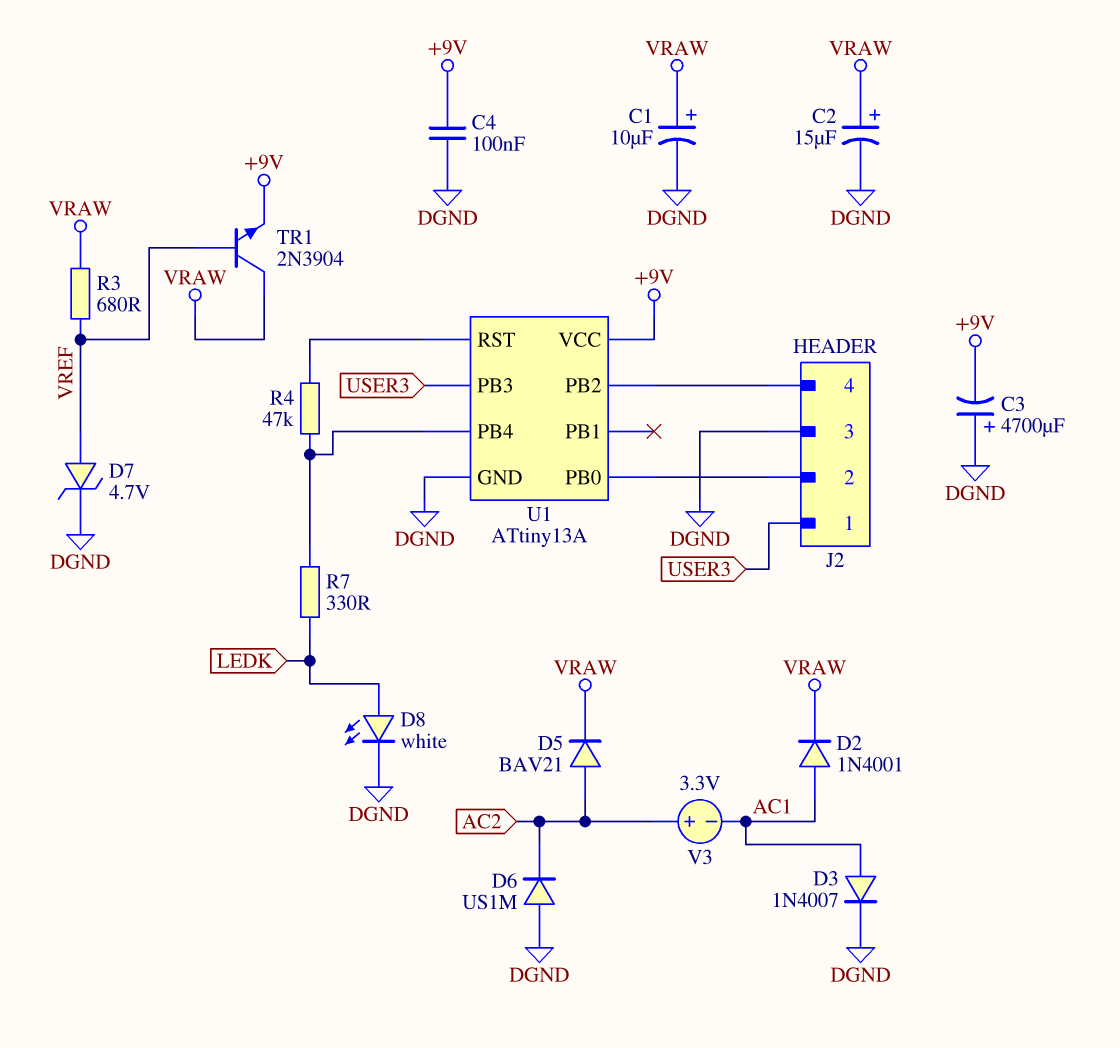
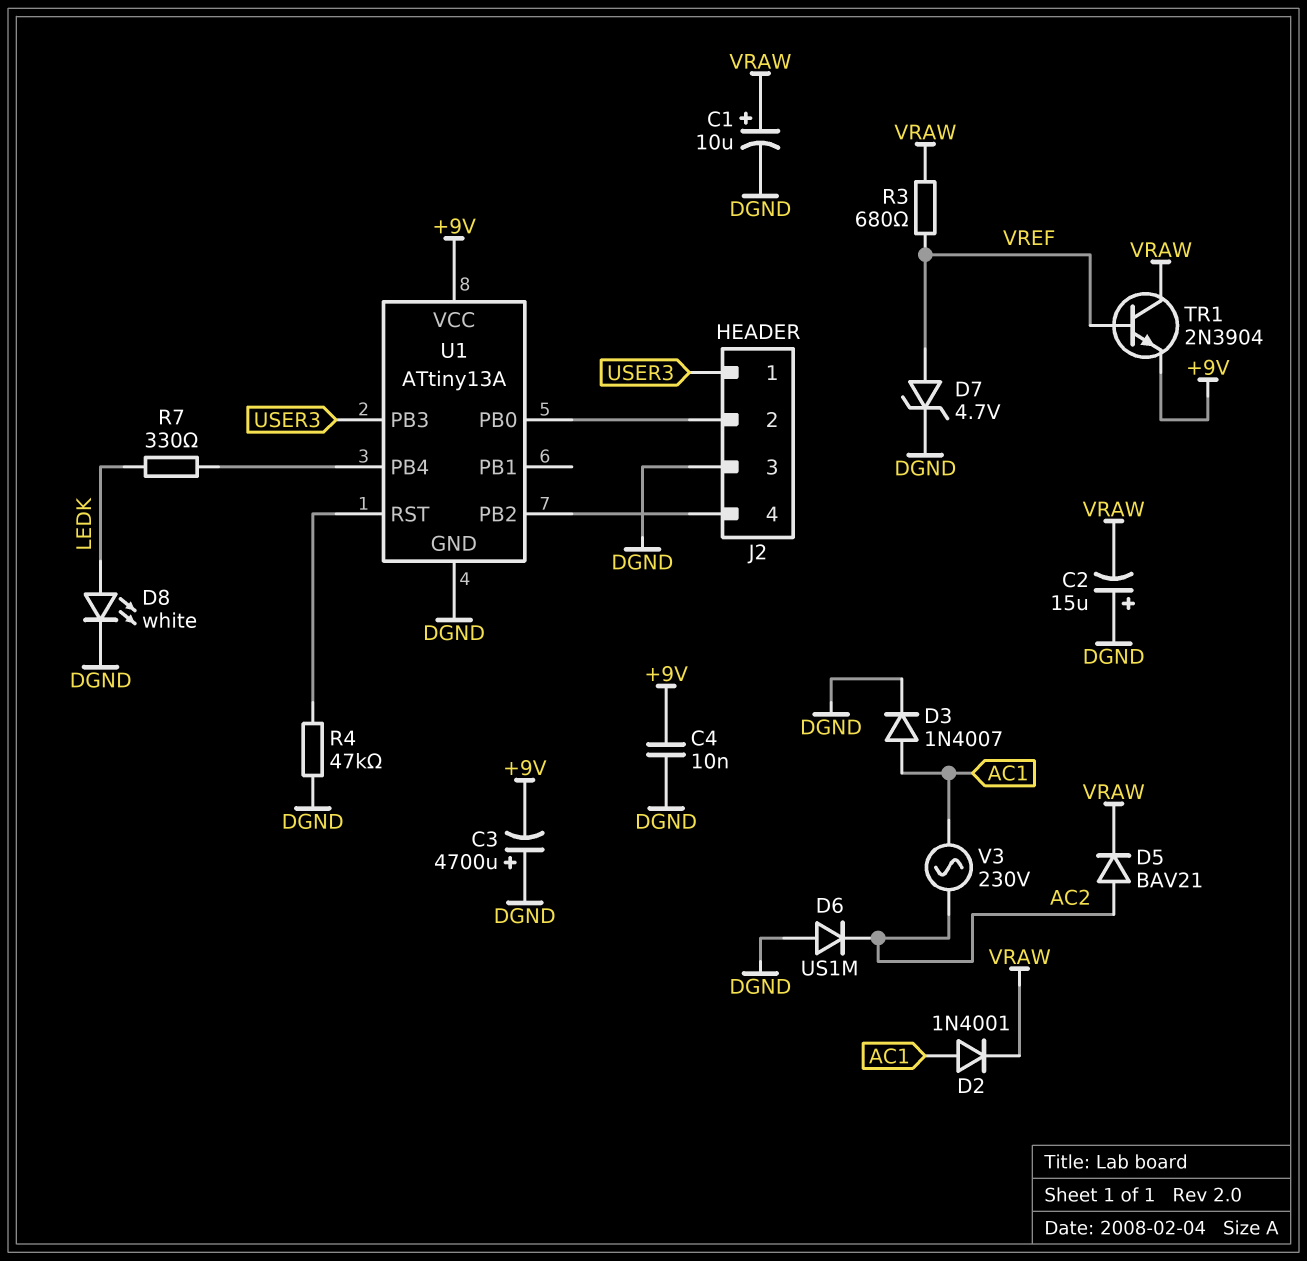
C2: 15uF (plus VRAW, minus DGND) -> 15uF (plus DGND, minus VRAW)
C4: 100nF (+9V, DGND) -> 10nF (+9V, DGND)
R4: 47k (U1/PB4, U1/RST) -> 47k (DGND, U1/RST)
V3: 3.3V (plus AC2, minus AC1) -> AC 230V (AC1, AC2)

